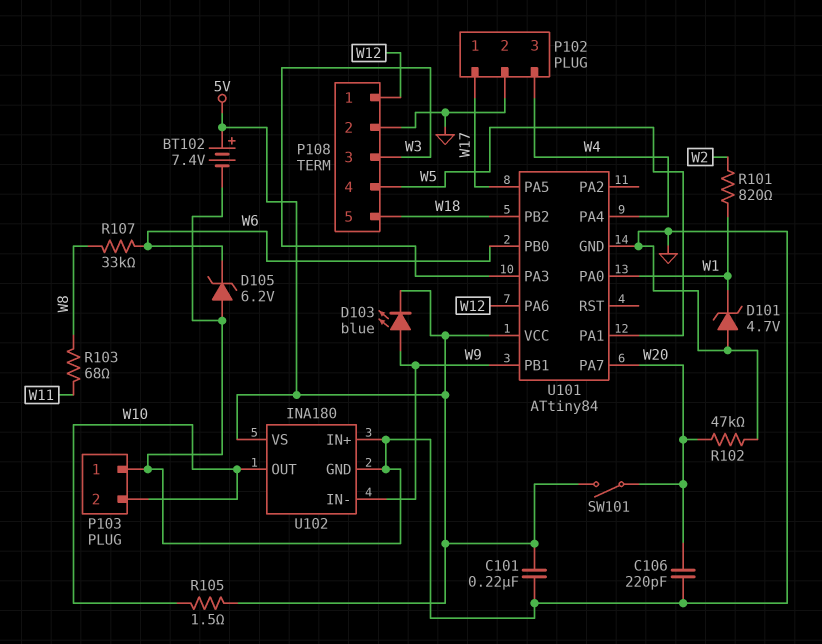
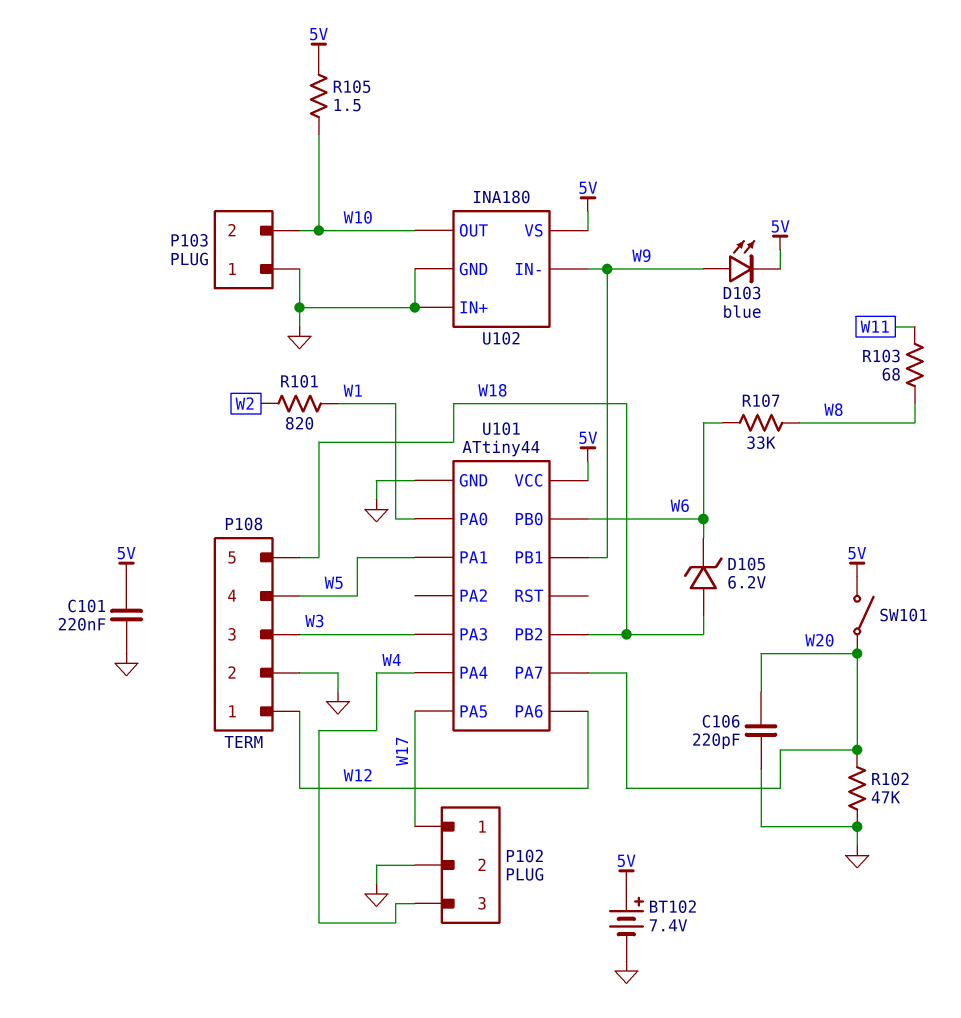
D101: zener 4.7V (A GND, K W1) -> none
D105: zener 6.2V (A GND, K W6) -> zener 6.2V (A W18, K W6)
U101: ATtiny84 -> ATtiny44

